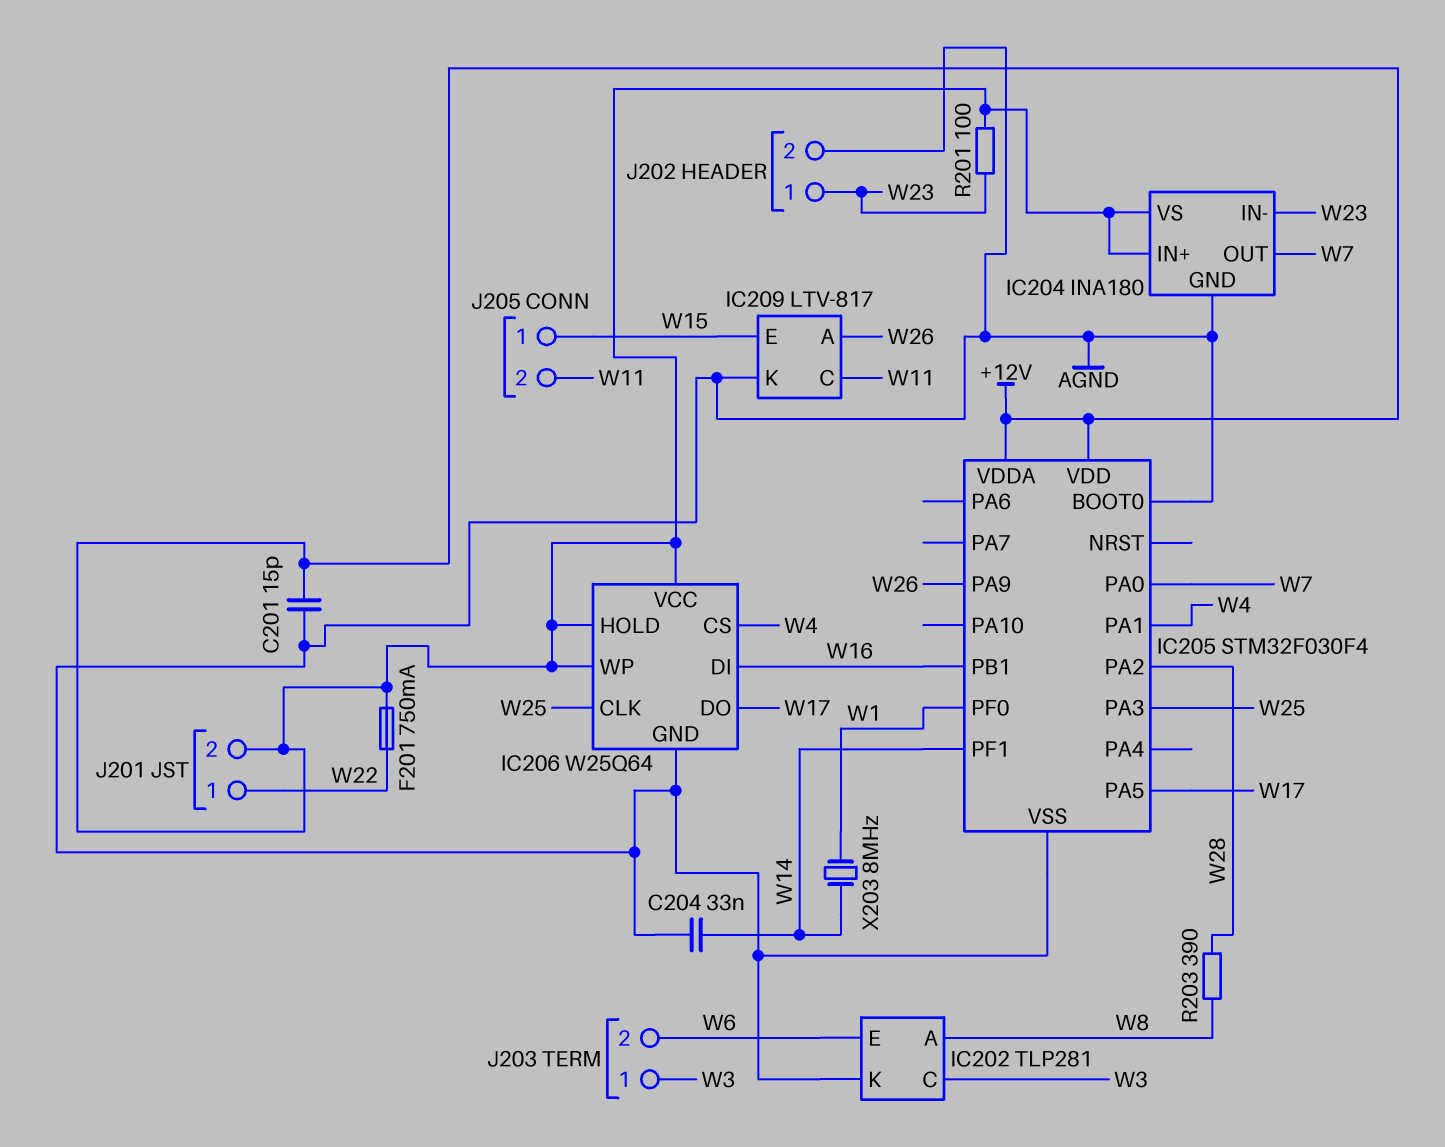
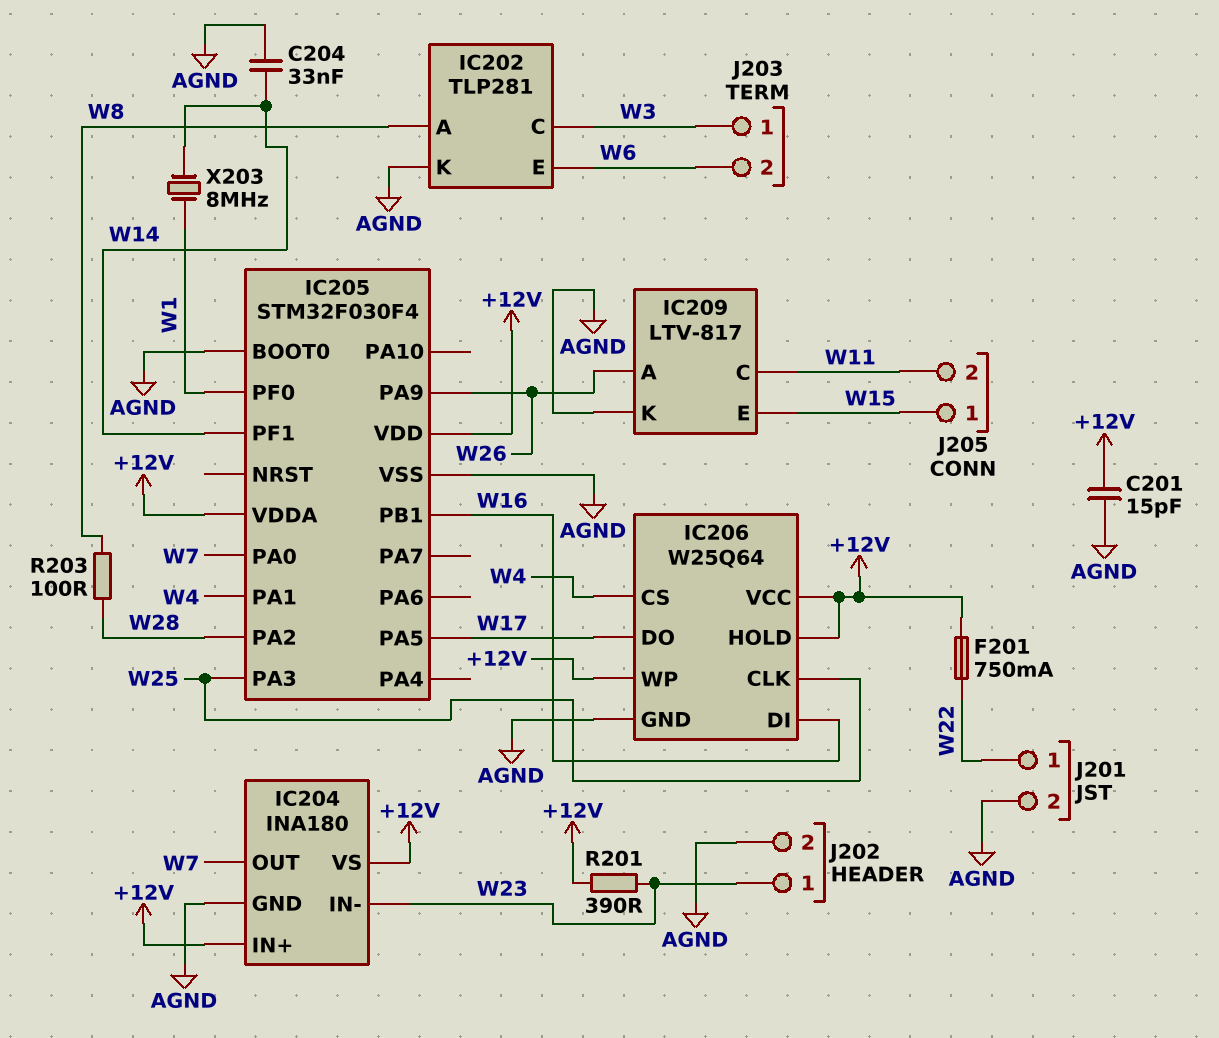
J201 pin 2: +12V -> AGND
R201: 100 (+12V, W23) -> 390 (+12V, W23)
R203: 390 (W8, W28) -> 100 (W8, W28)

